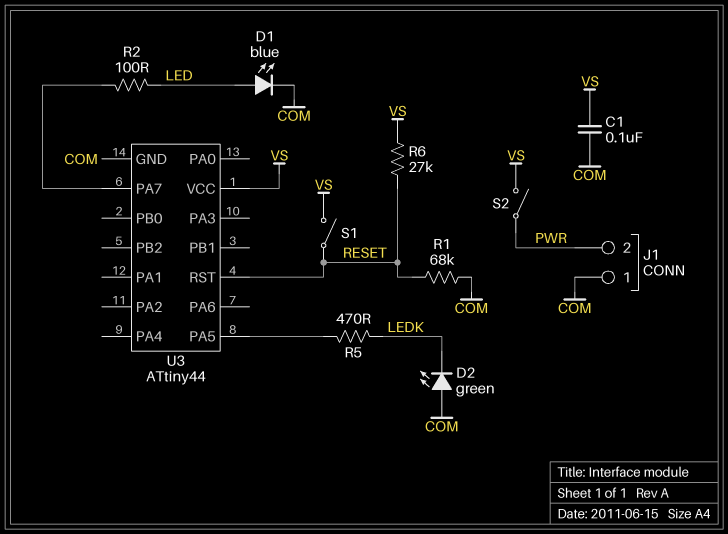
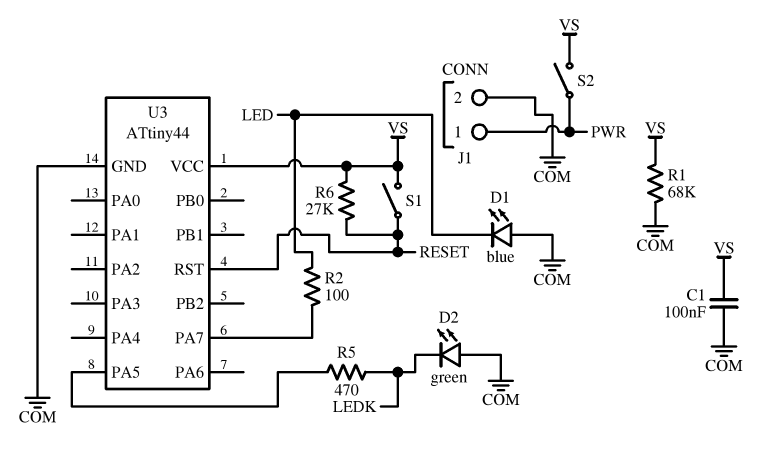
D1: LED blue (A LED, K COM) -> LED blue (A COM, K LED)
J1 pin 1: COM -> PWR
J1 pin 2: PWR -> COM
R1: 68k (COM, RESET) -> 68k (COM, VS)

